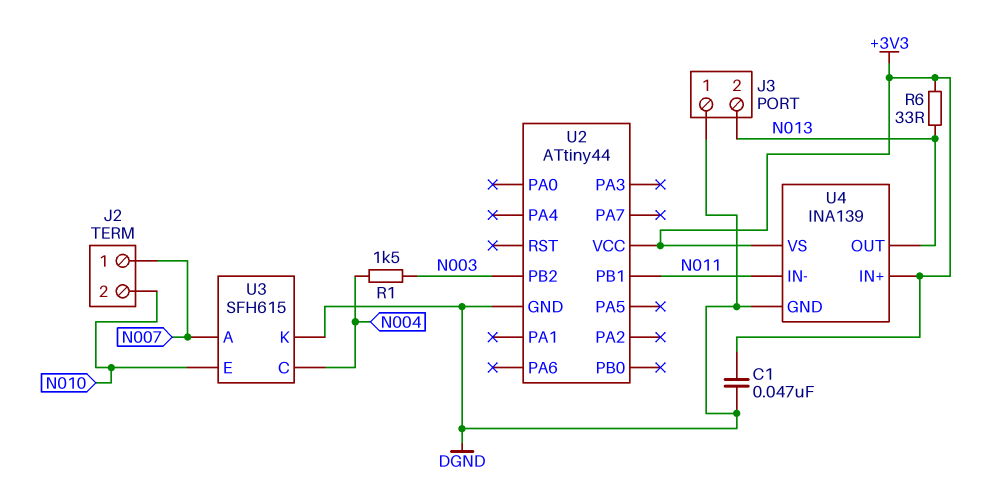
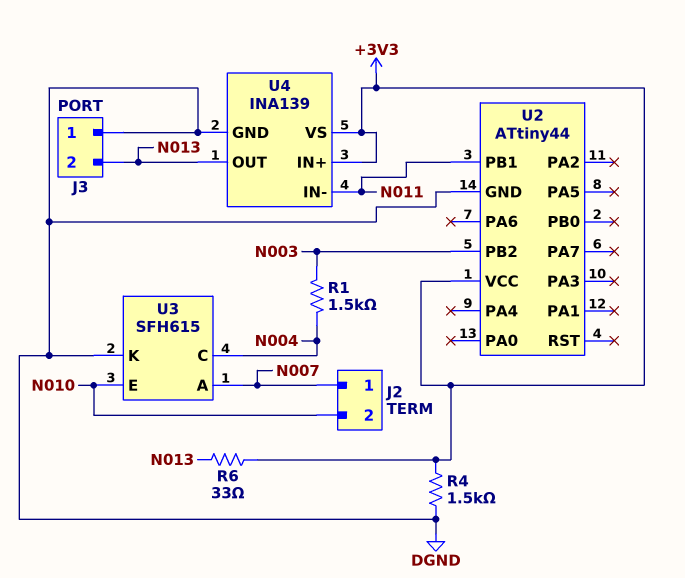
C1: 47nF (+3V3, DGND) -> none
R4: none -> 1.5k (+3V3, DGND)

